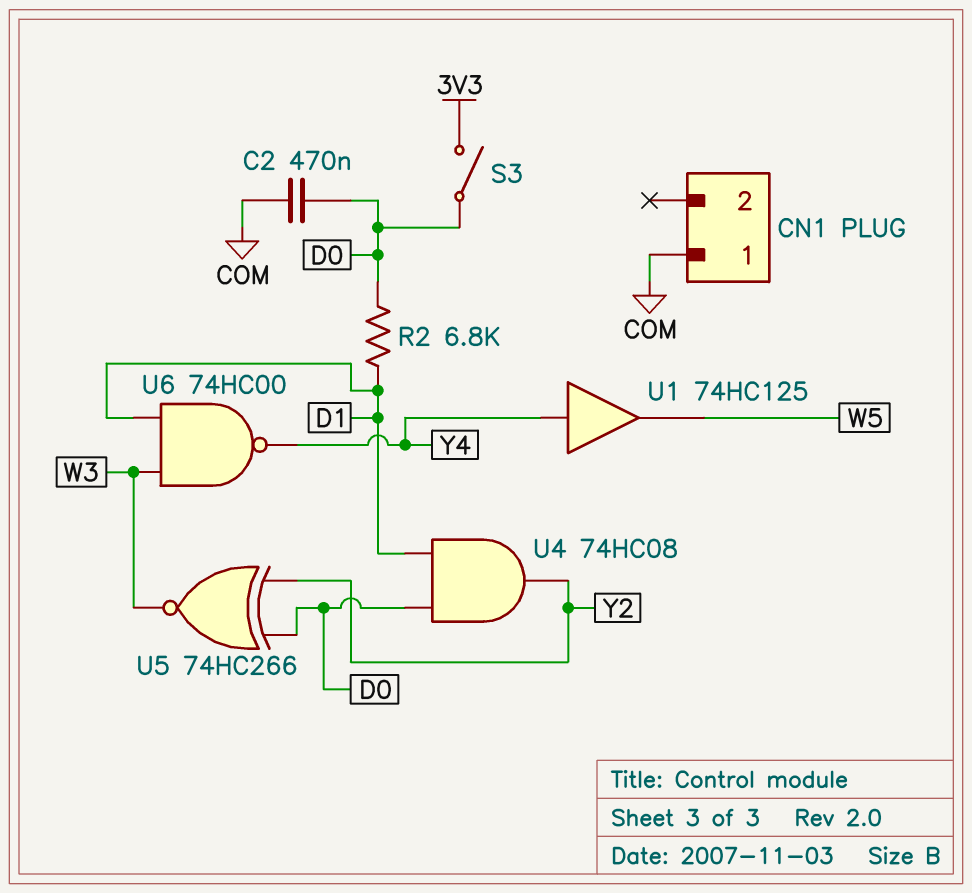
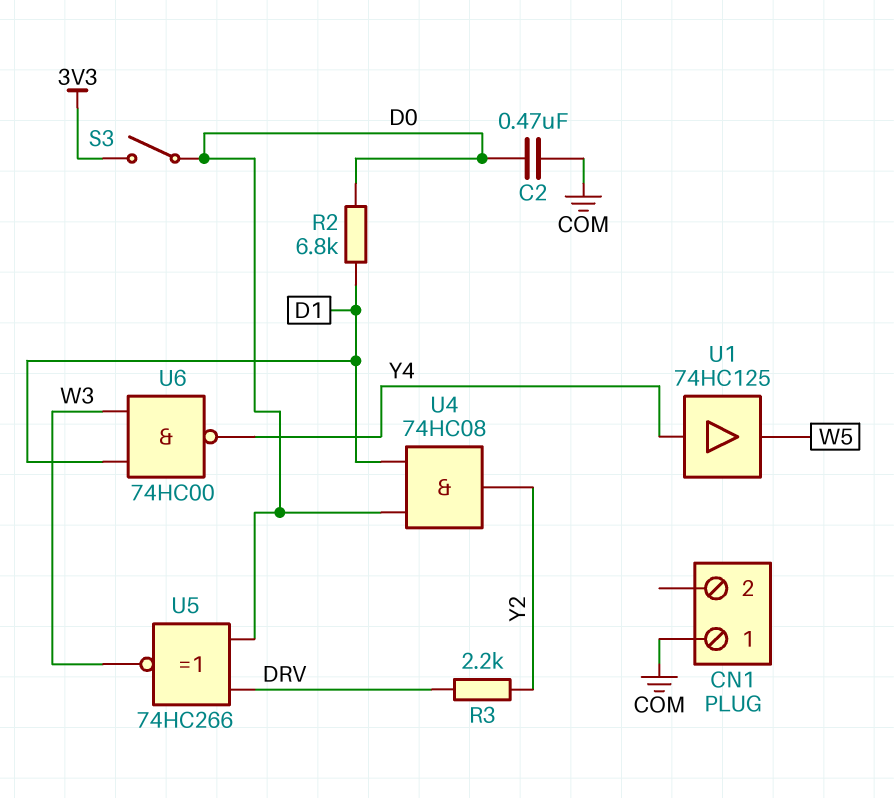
R3: none -> 2.2k (DRV, Y2)
U5: XNOR 74HC266 (in D0, in Y2, out W3) -> XNOR 74HC266 (in D0, in DRV, out W3)

